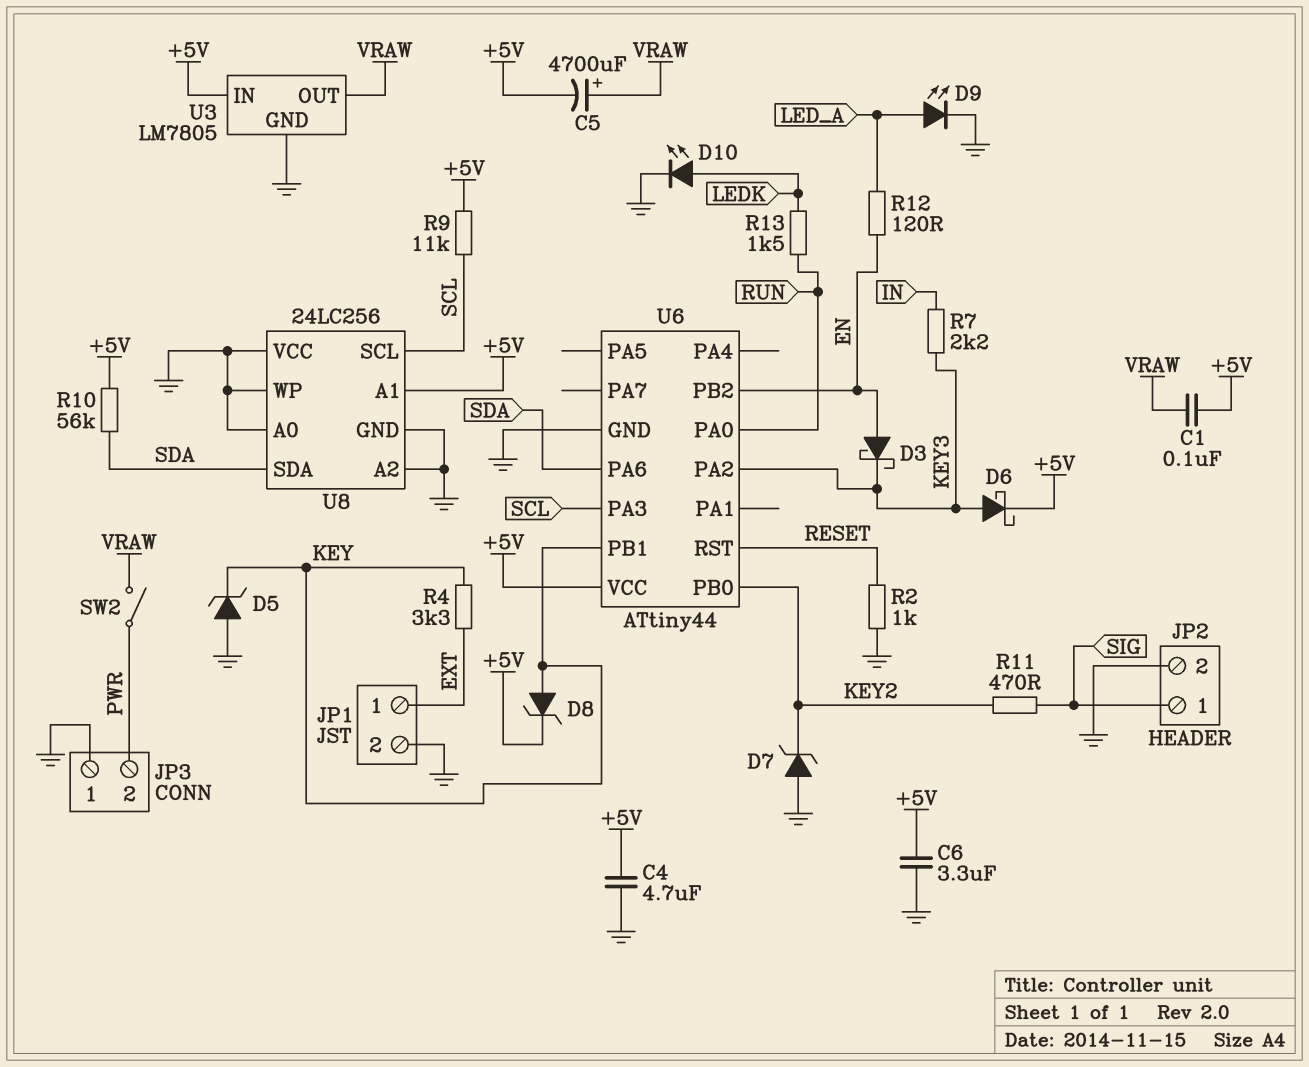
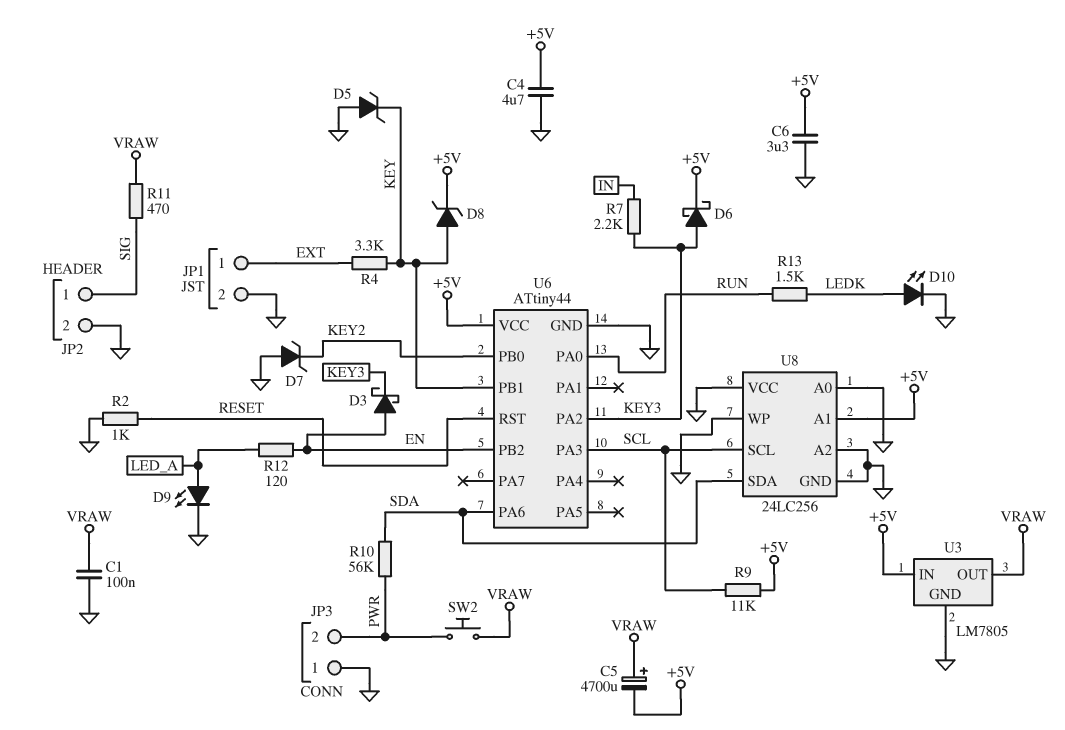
C1: 100nF (+5V, VRAW) -> 100nF (GND, VRAW)
R10: 56k (+5V, SDA) -> 56k (PWR, SDA)
R11: 470 (KEY2, SIG) -> 470 (SIG, VRAW)
SW2: switch (PWR, VRAW) -> button (PWR, VRAW)

